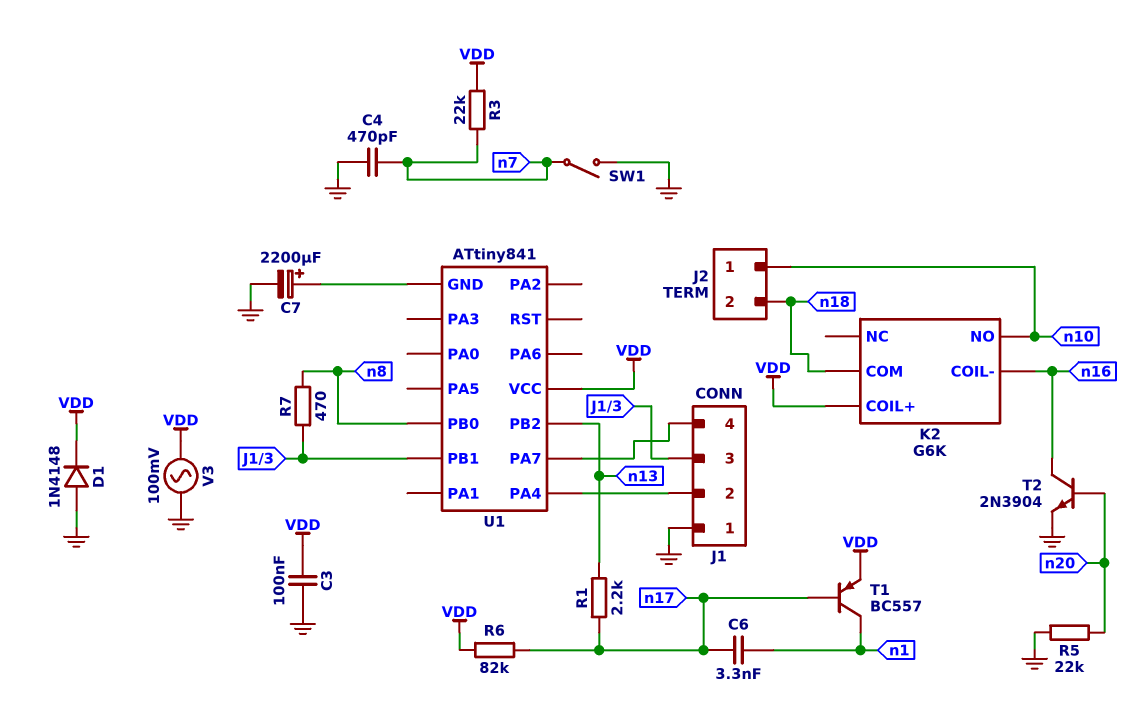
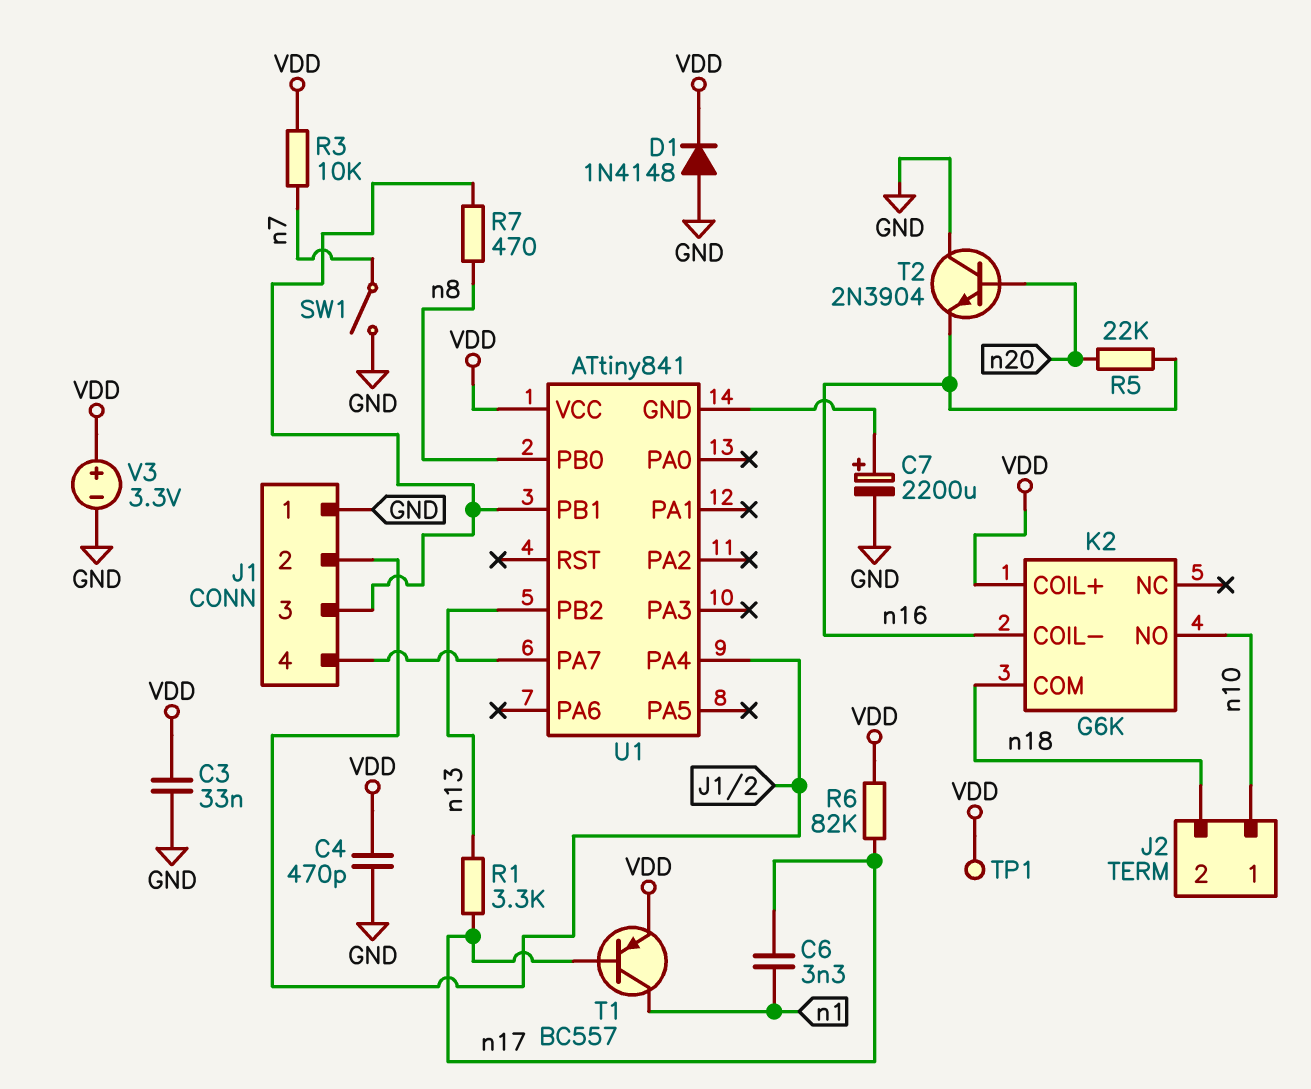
C3: 100nF (GND, VDD) -> 33nF (GND, VDD)
C4: 470pF (GND, n7) -> 470pF (GND, VDD)
R1: 2.2k (n13, n17) -> 3.3k (n13, n17)
R3: 22k (VDD, n7) -> 10k (VDD, n7)
R5: 22k (GND, n20) -> 22k (n16, n20)
T2: NPN 2N3904 (B n20, C n16, E GND) -> NPN 2N3904 (B n20, C GND, E n16)
TP1: none -> test point (VDD)
V3: AC 100mV (GND, VDD) -> 3.3V (plus VDD, minus GND)

